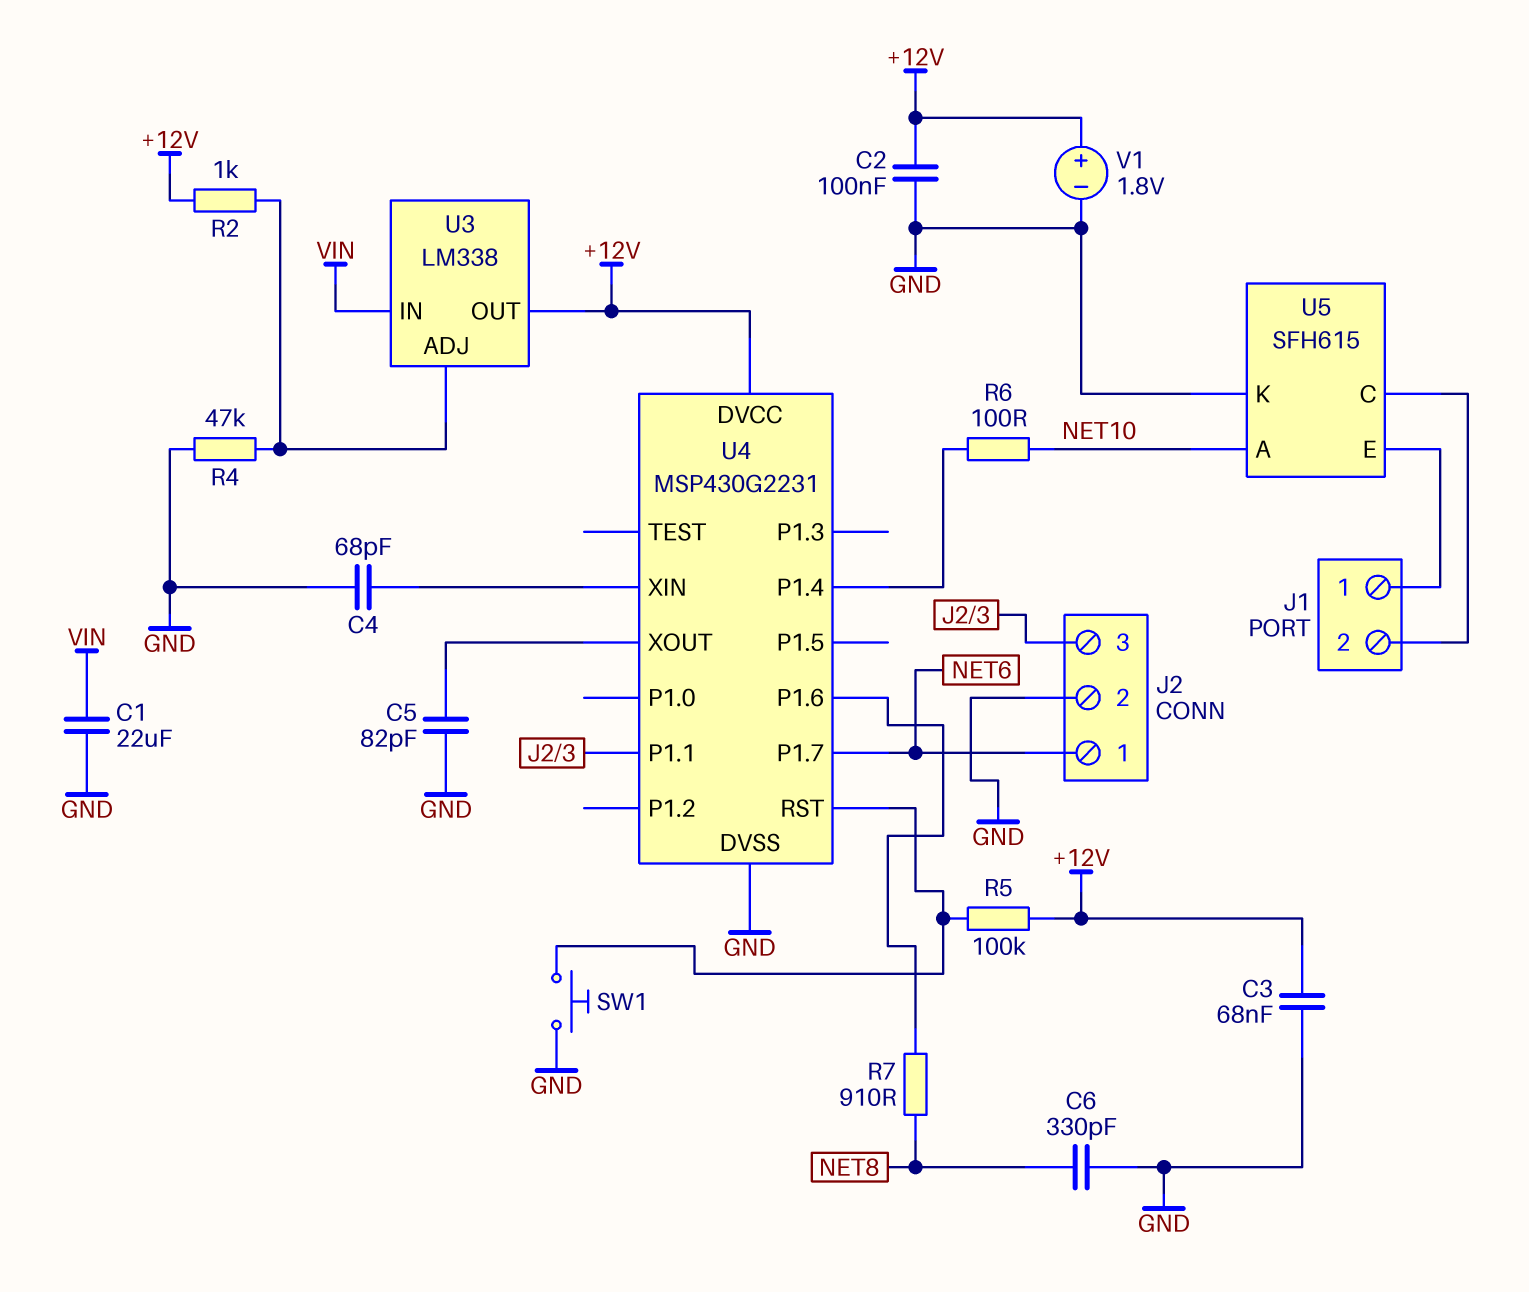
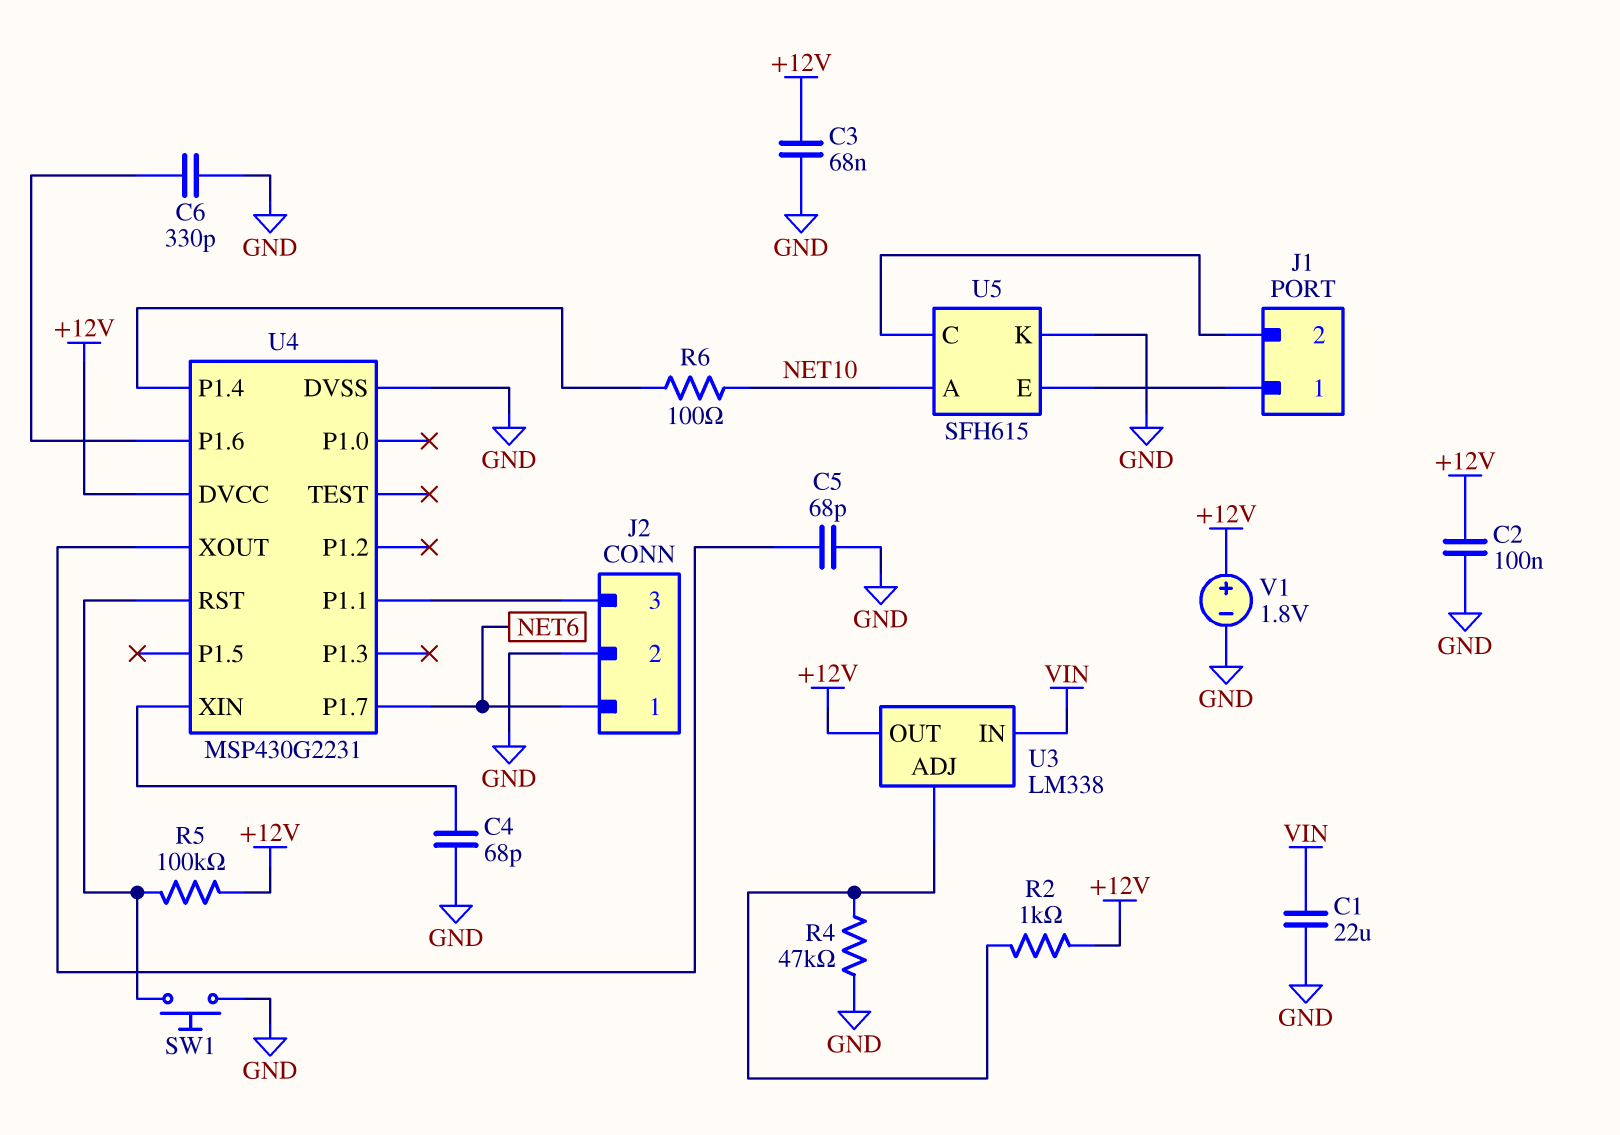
C5: 82pF (GND, U4/XOUT) -> 68pF (GND, U4/XOUT)
C6: 330pF (GND, NET8) -> 330pF (GND, U4/P1.6)
R7: 910 (NET8, U4/P1.6) -> none

